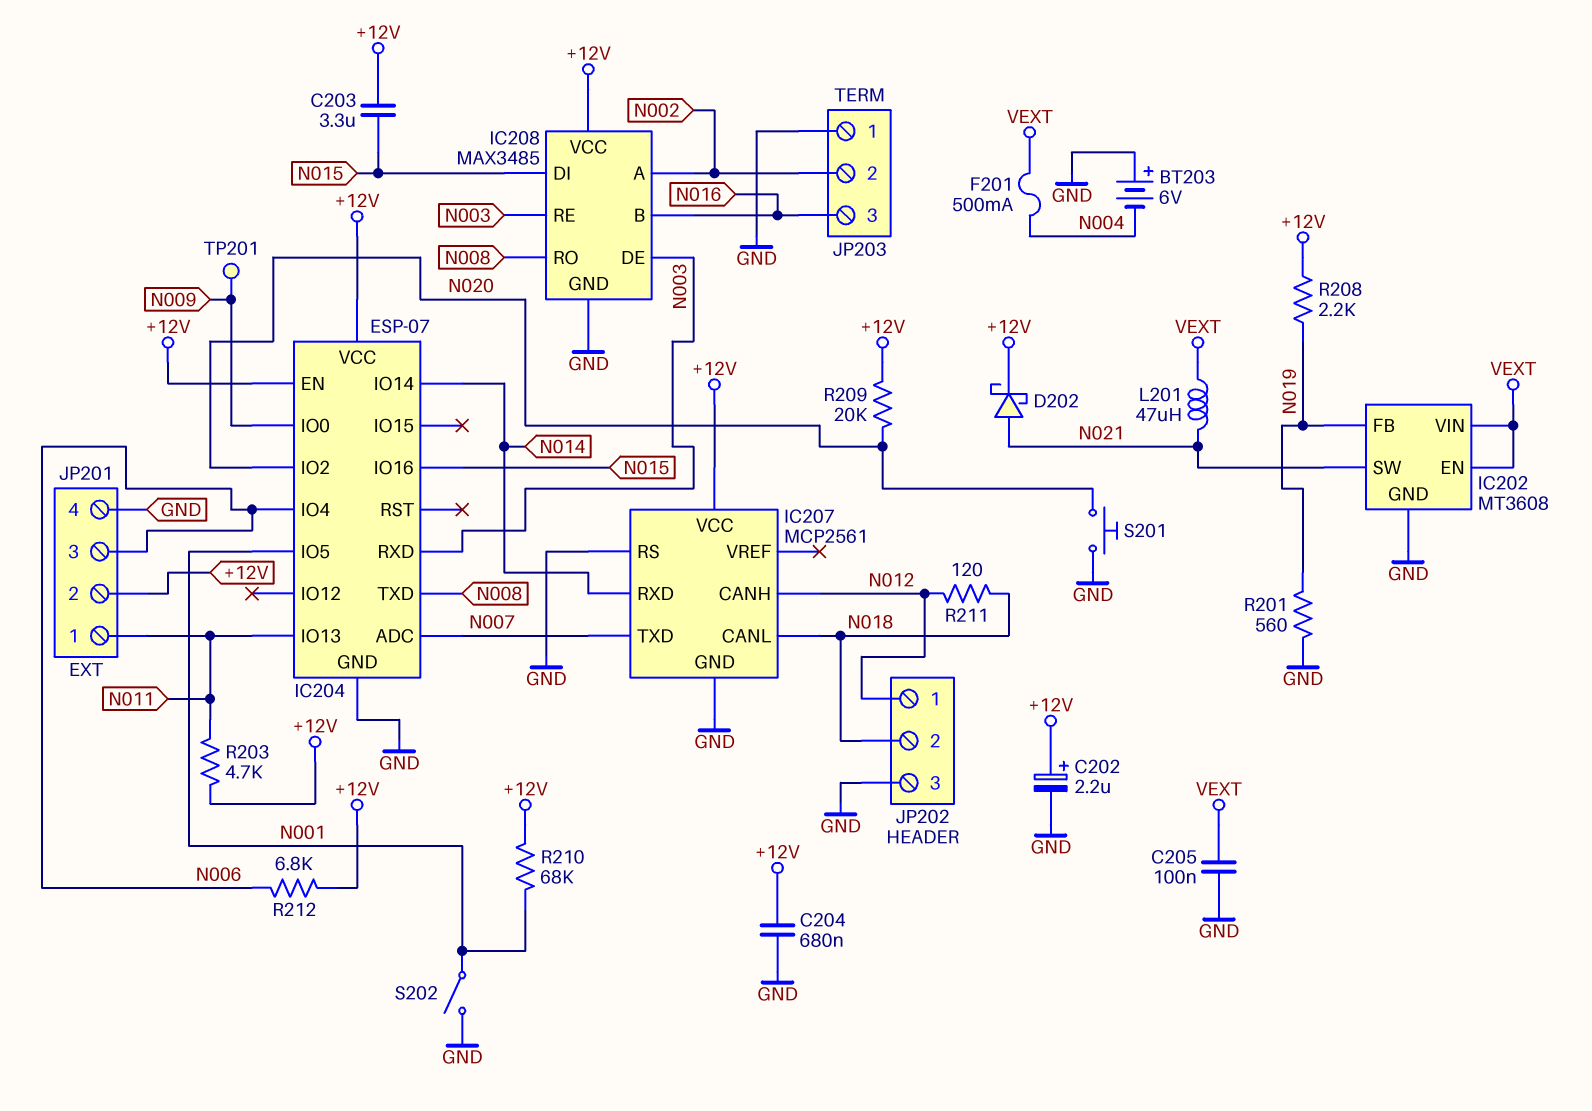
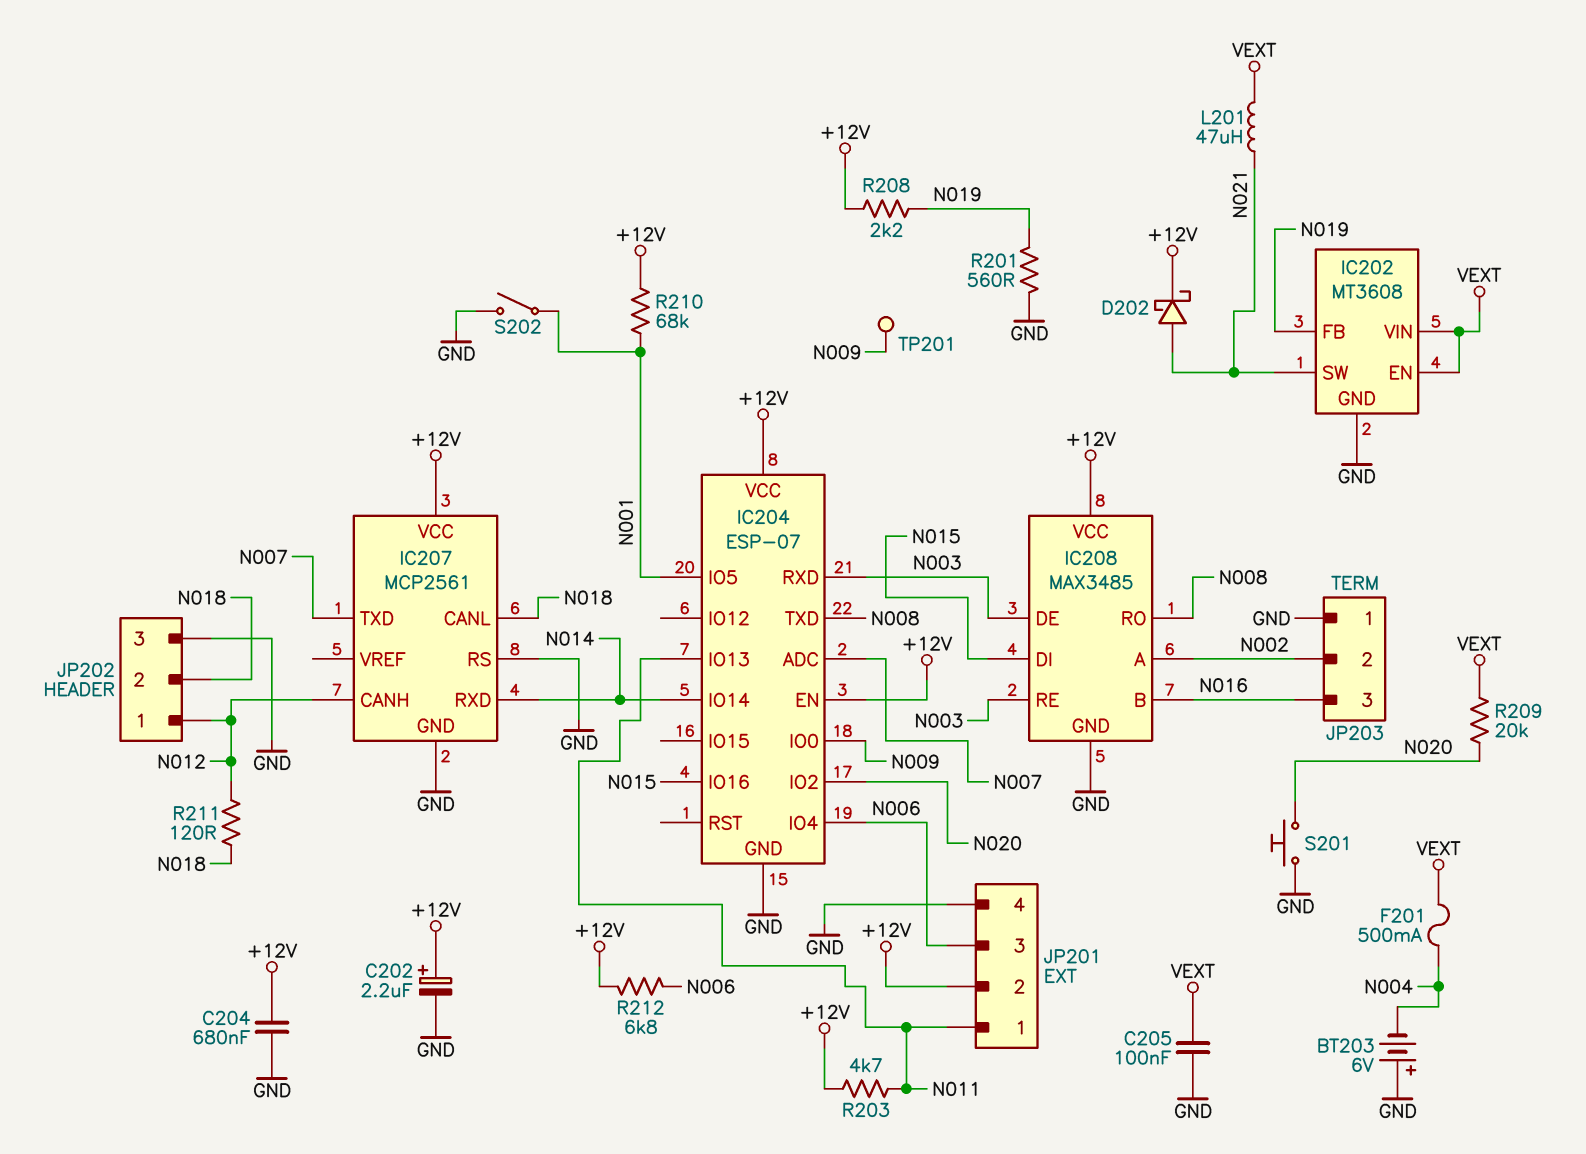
C203: 3.3uF (+12V, N015) -> none
R209: 20k (+12V, N020) -> 20k (N020, VEXT)

